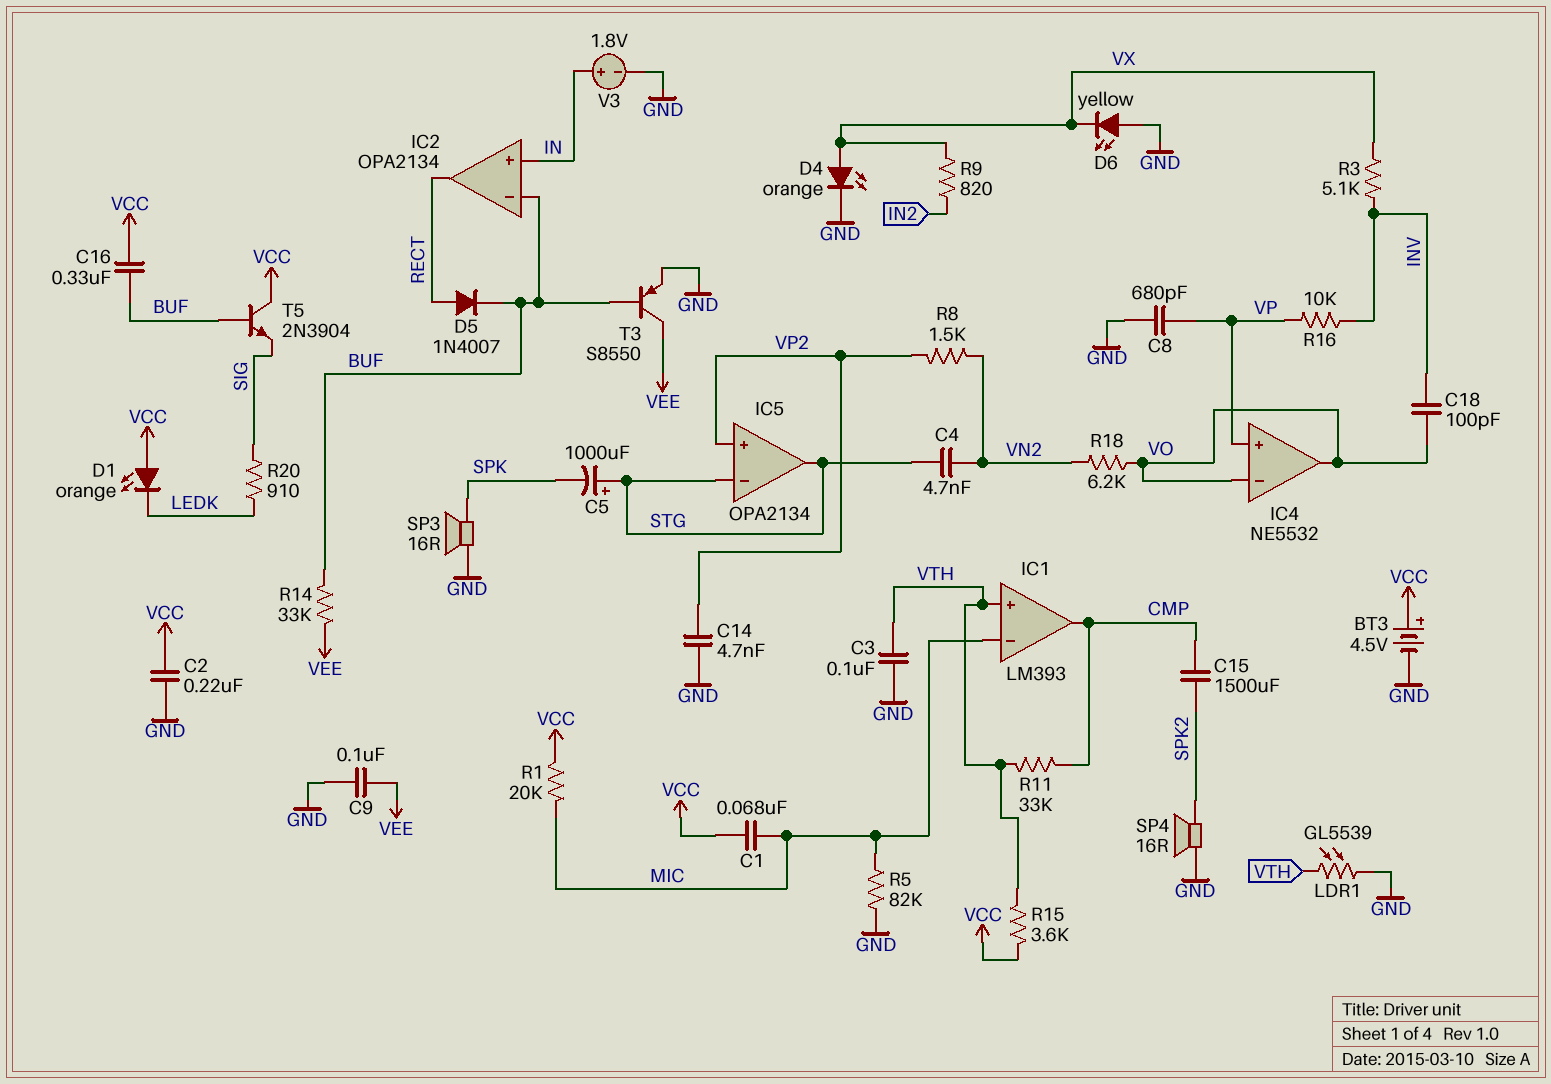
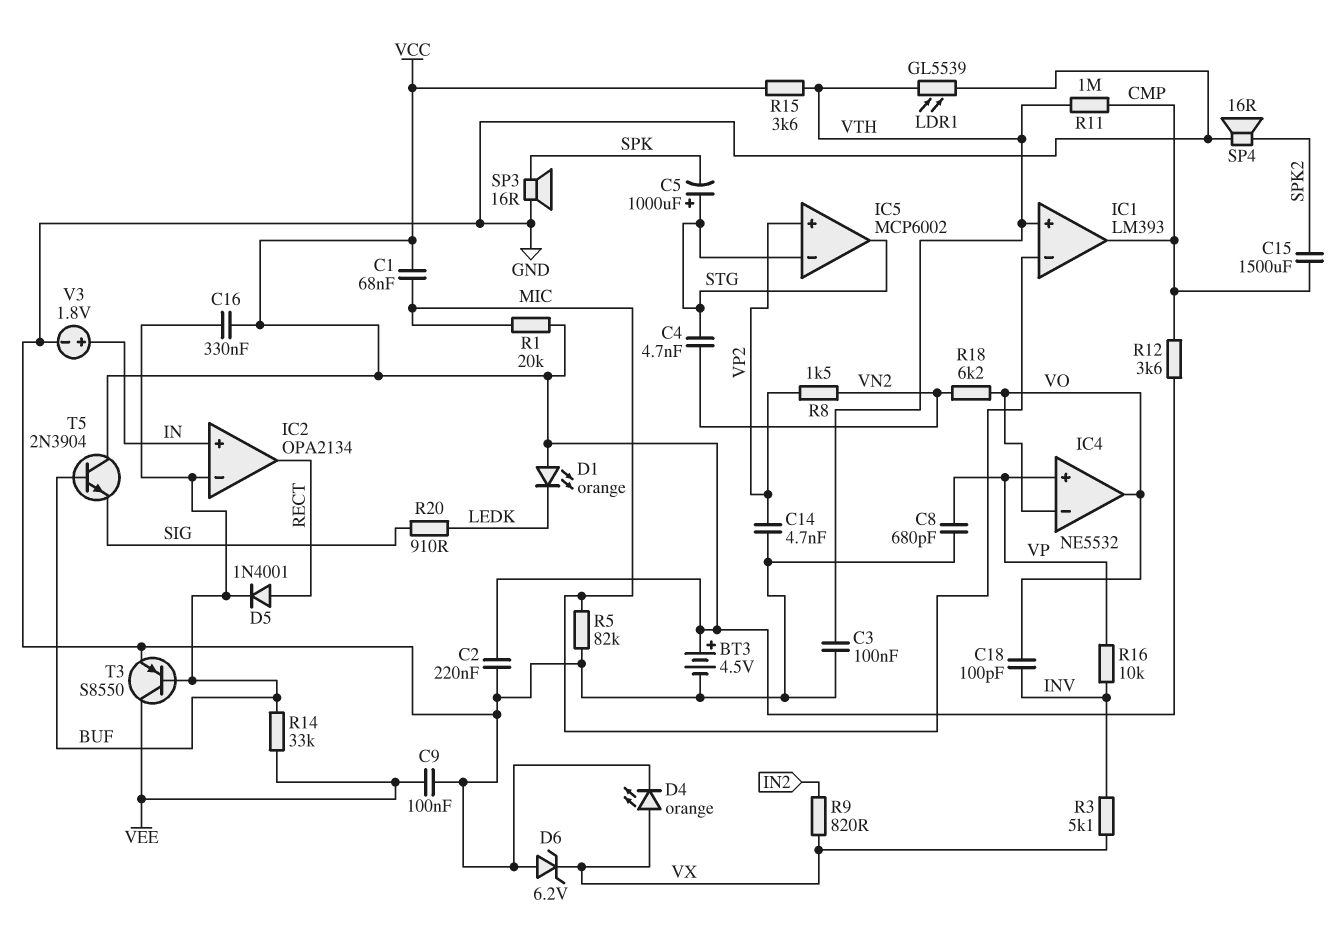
D5: diode 1N4007 (A RECT, K BUF) -> diode 1N4001 (A RECT, K BUF)
D6: LED yellow (A GND, K VX) -> zener 6.2V (A GND, K VX)
IC5: OPA2134 -> MCP6002
R11: 33k (CMP, VTH) -> 1M (CMP, VTH)
R12: none -> 3.6k (CMP, VCC)

